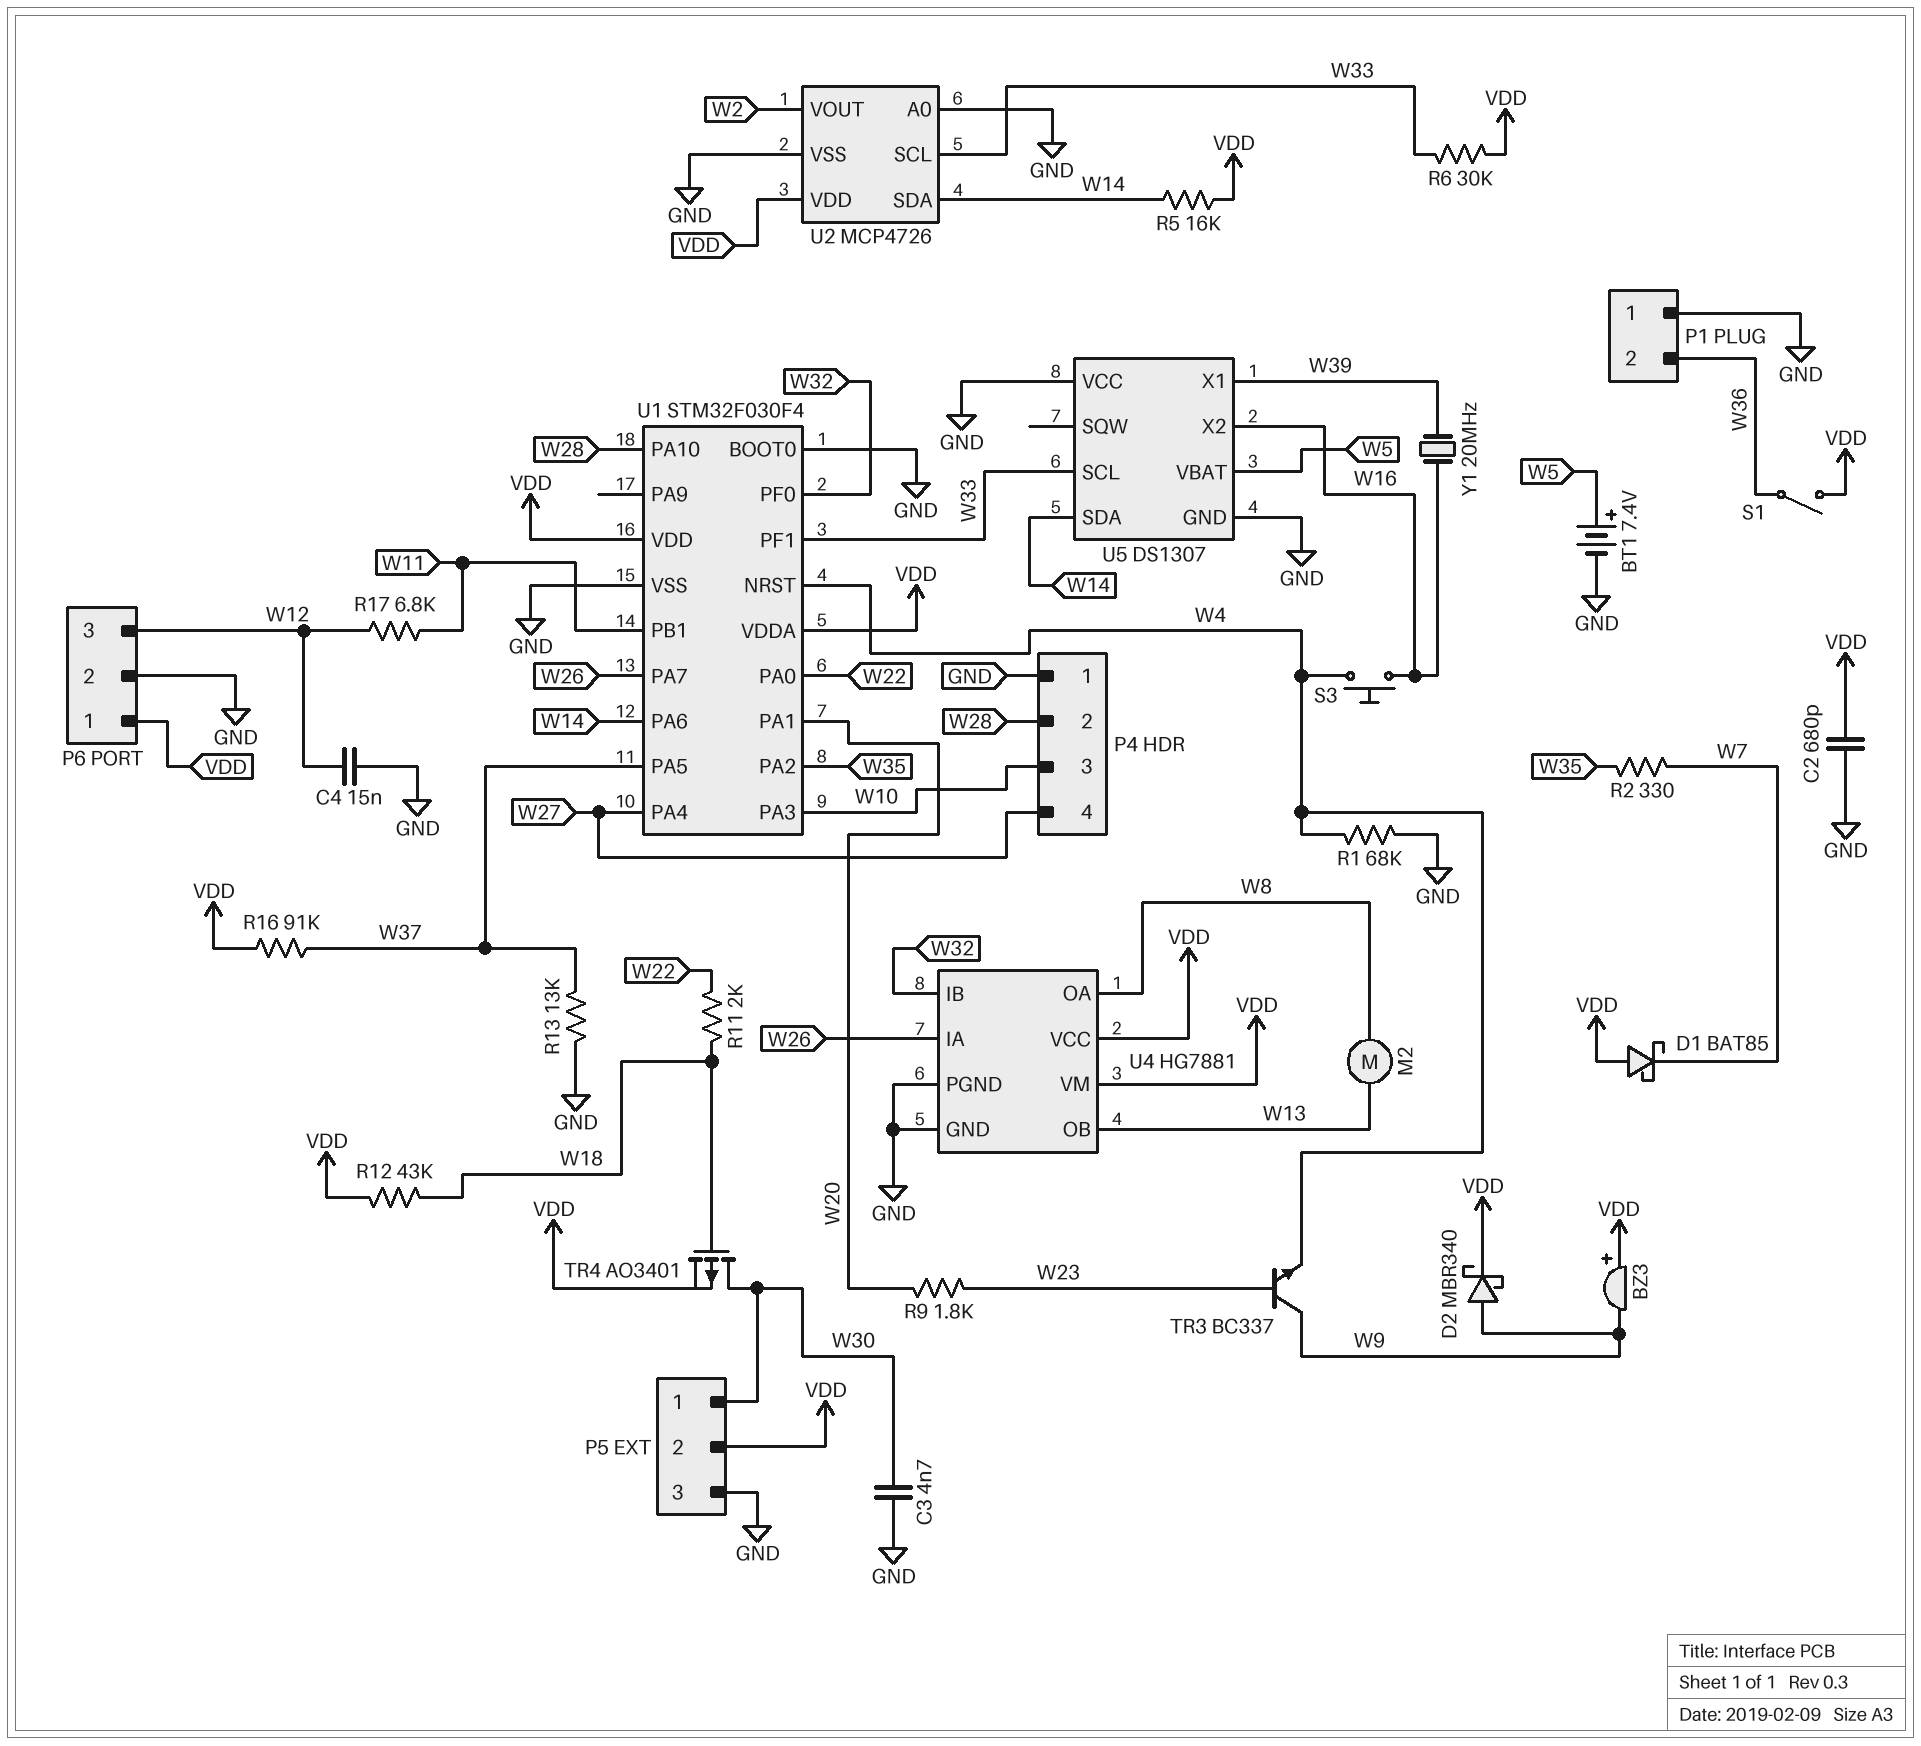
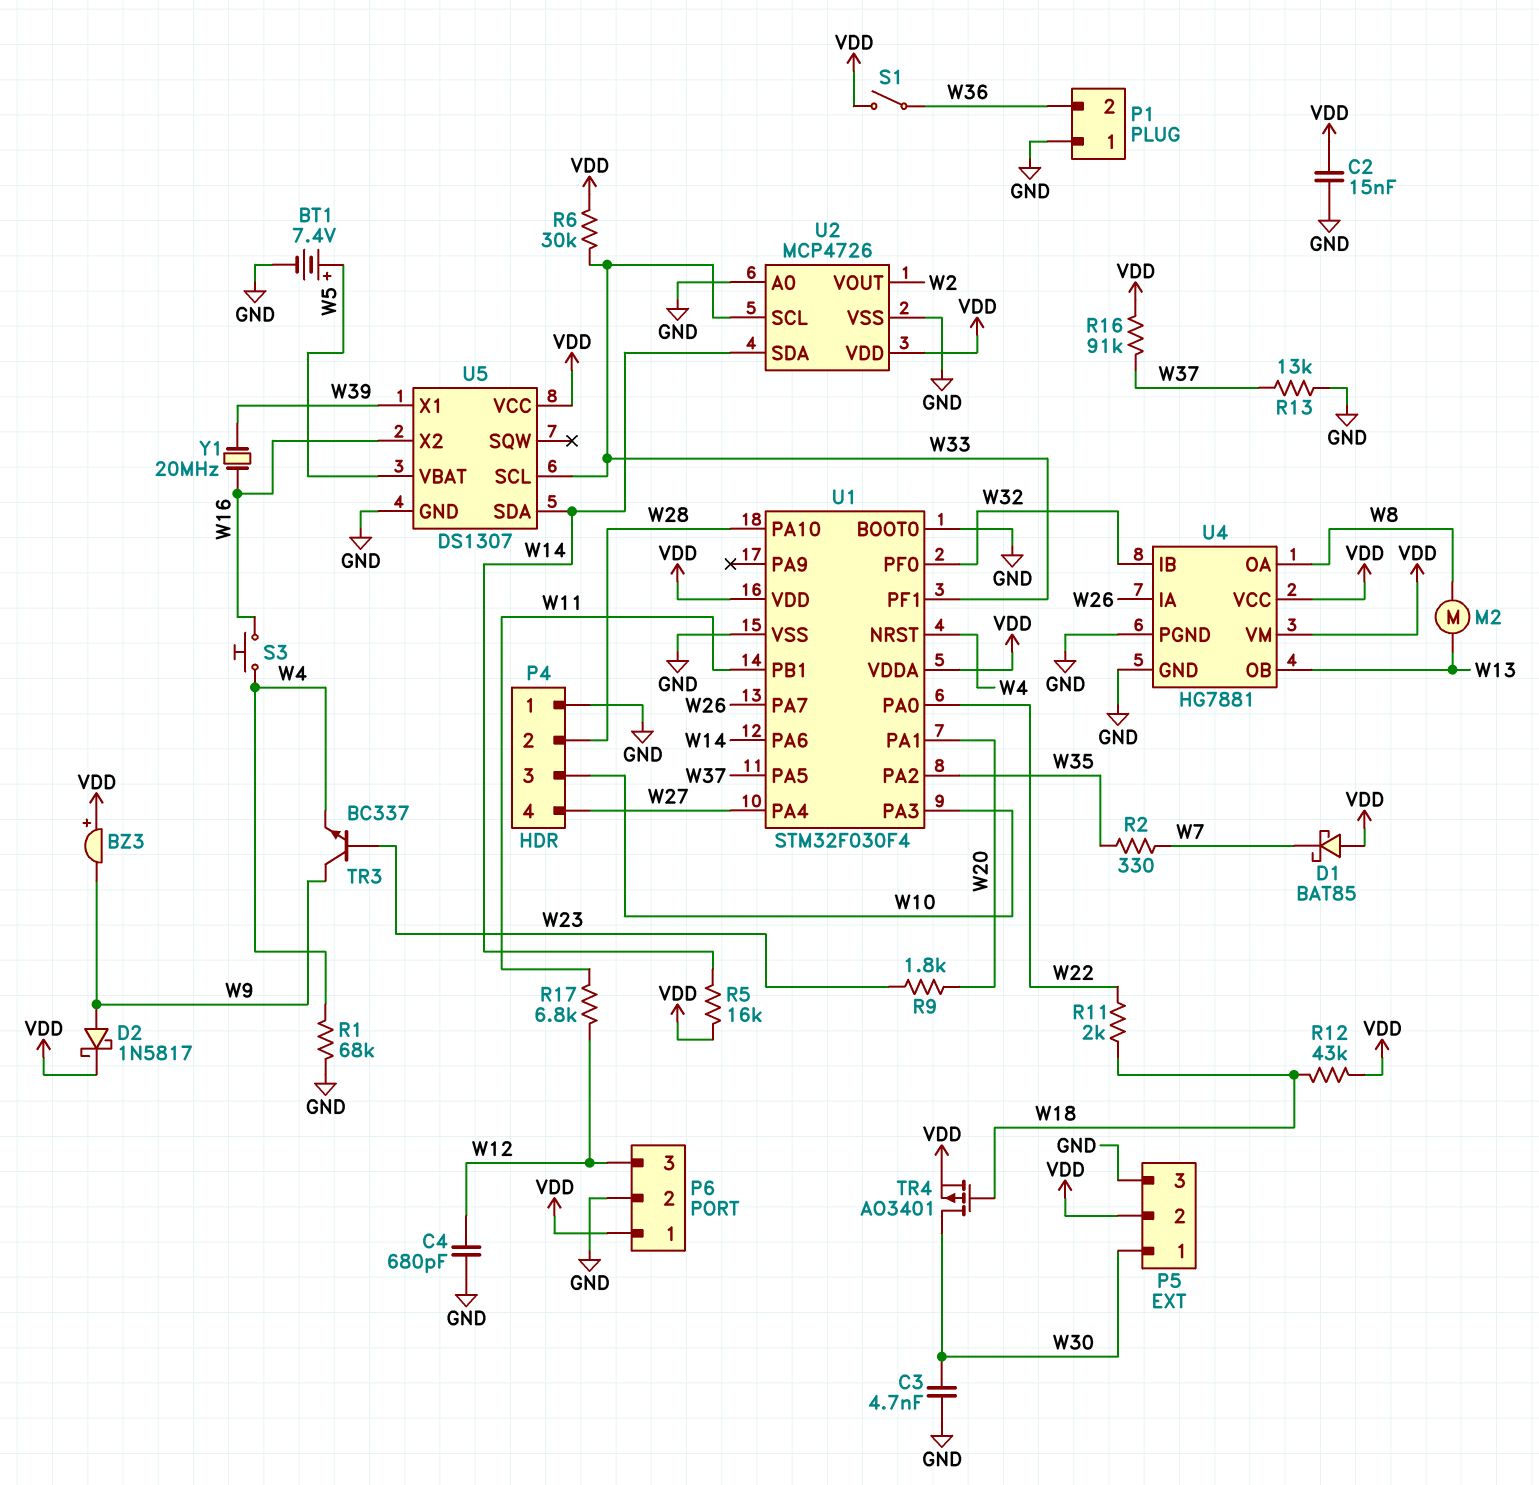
C2: 680pF (GND, VDD) -> 15nF (GND, VDD)
C4: 15nF (GND, W12) -> 680pF (GND, W12)
D2: schottky MBR340 (A W9, K VDD) -> schottky 1N5817 (A W9, K VDD)
U5 pin VCC: GND -> VDD

